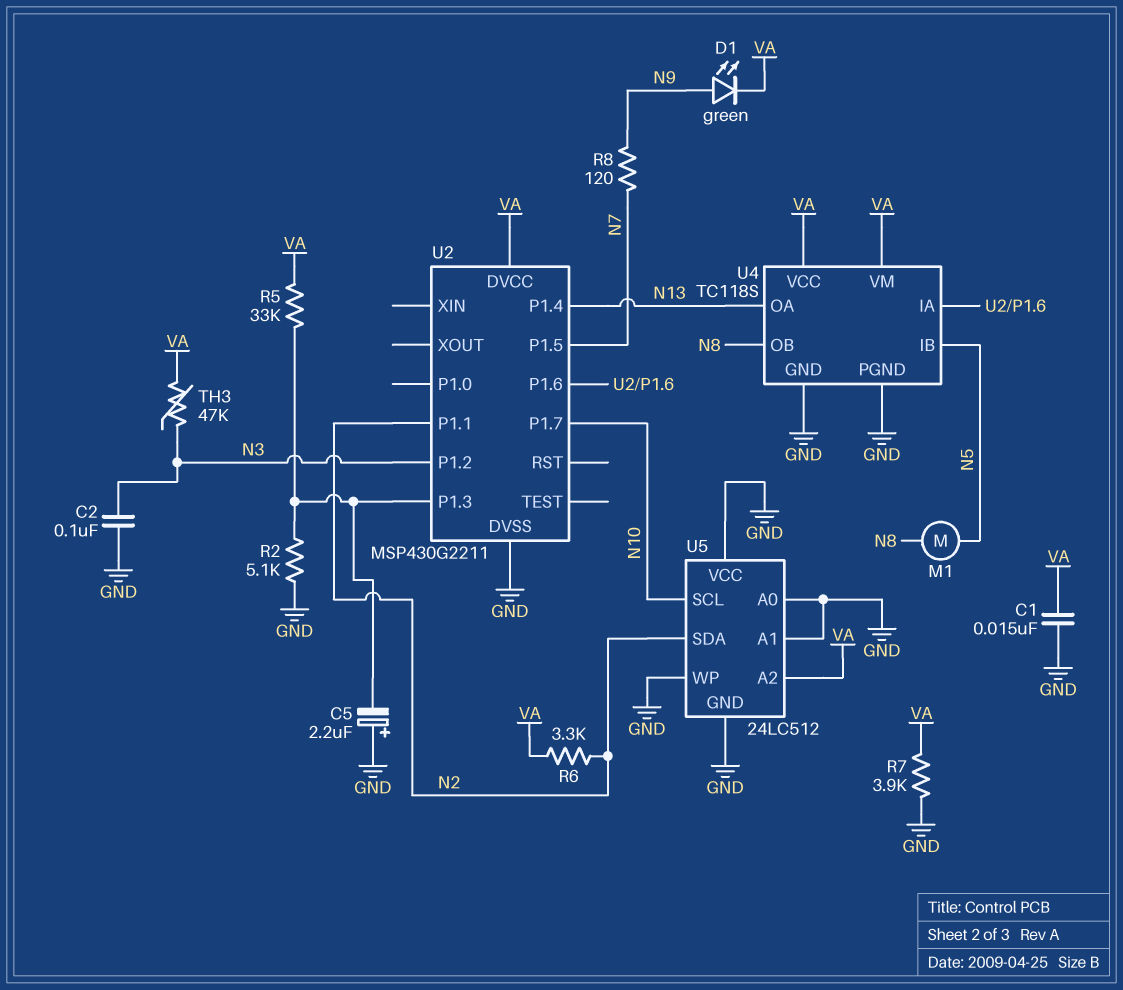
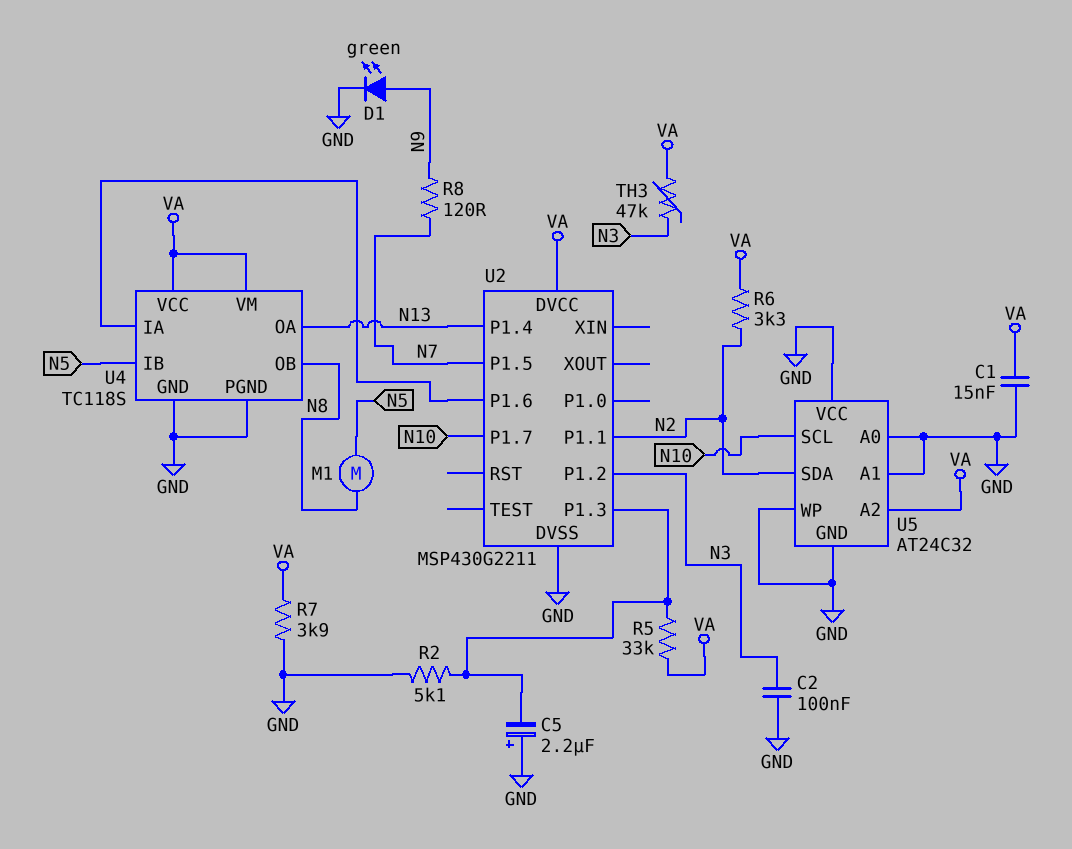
D1: LED green (A N9, K VA) -> LED green (A N9, K GND)
U5: 24LC512 -> AT24C32

